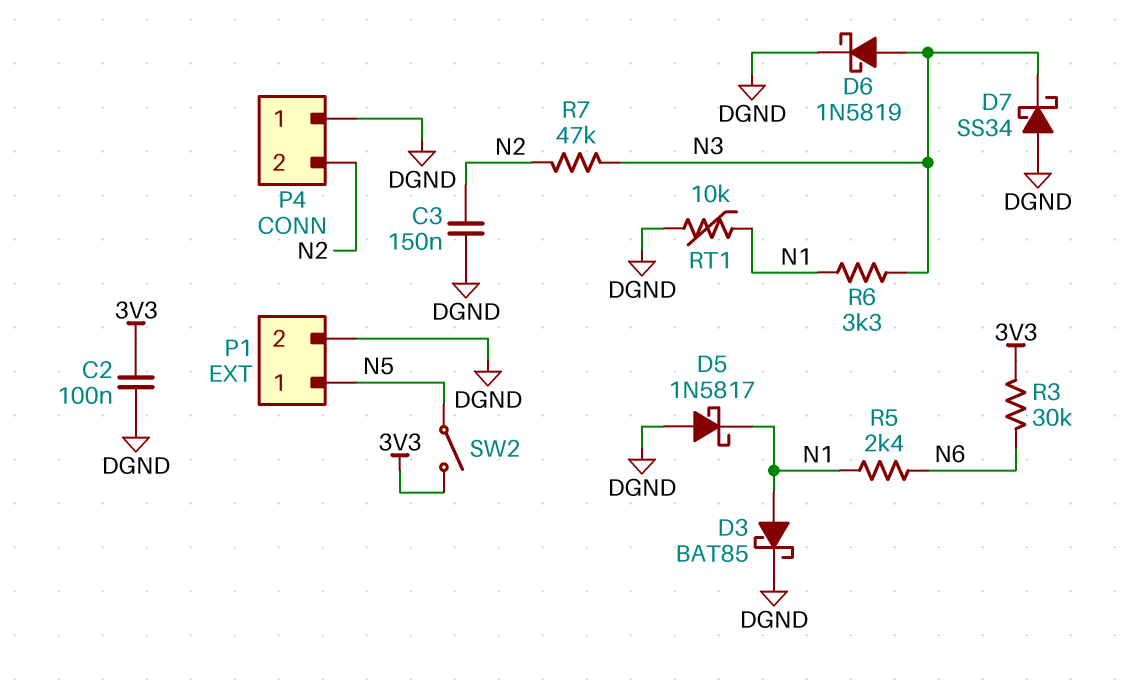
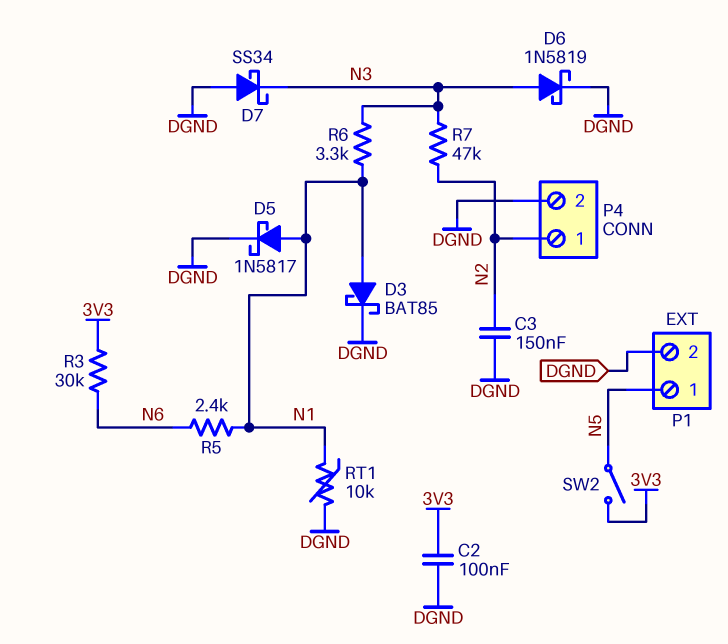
D5: schottky 1N5817 (A DGND, K N1) -> schottky 1N5817 (A N1, K DGND)
P4 pin 1: DGND -> N2
P4 pin 2: N2 -> DGND

